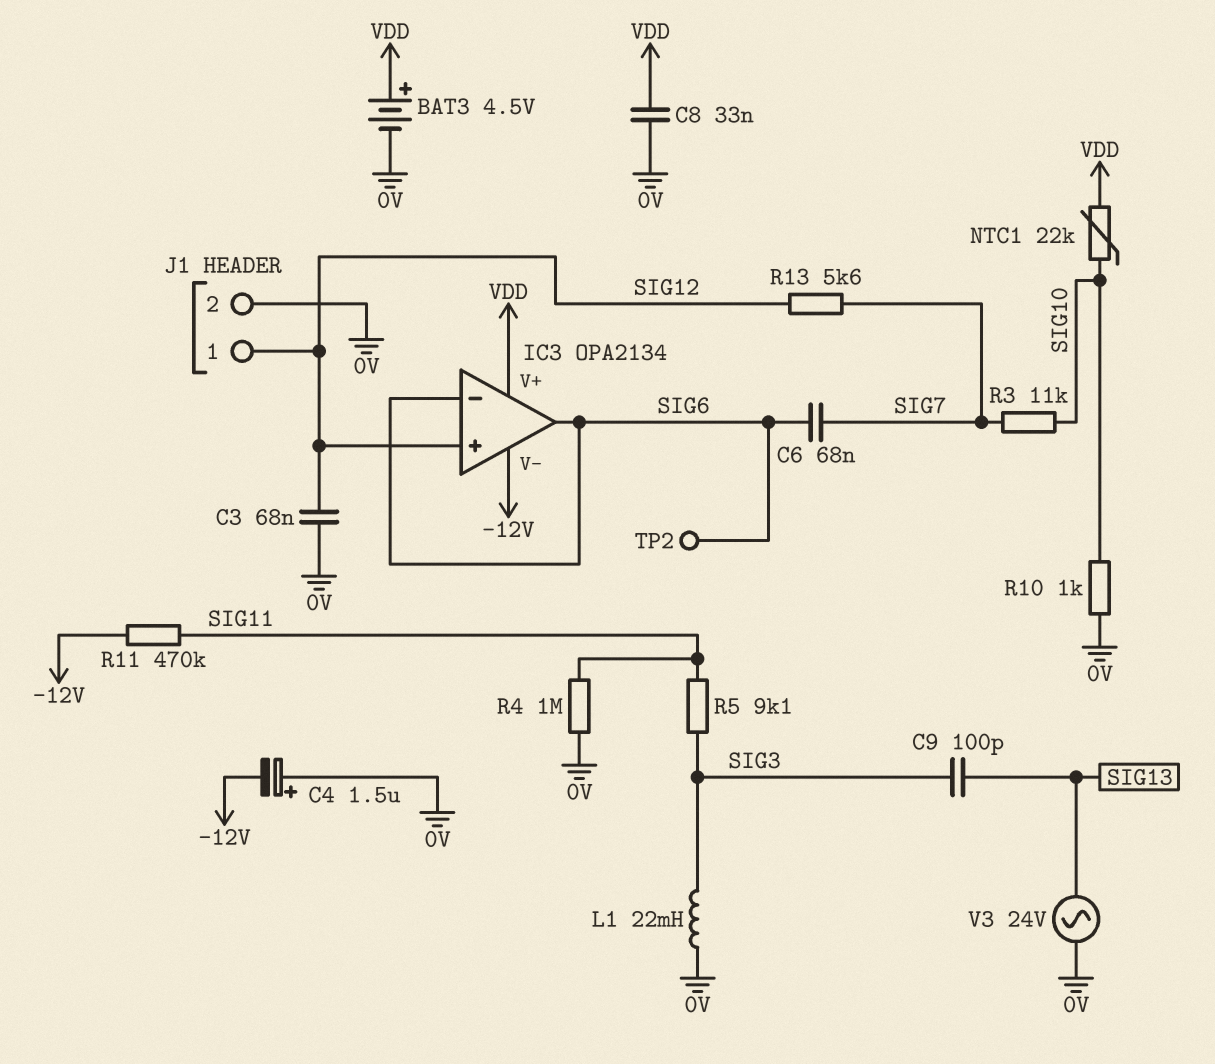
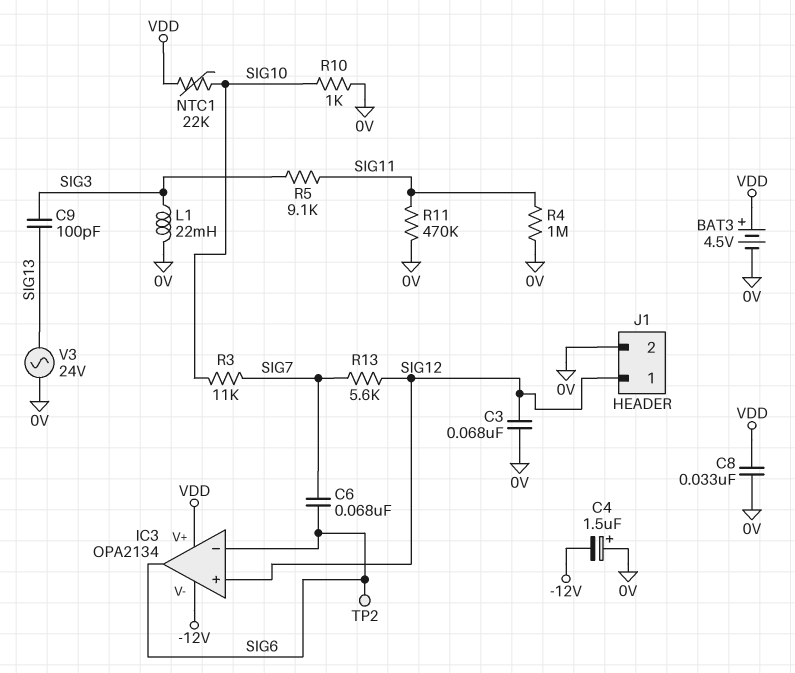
R11: 470k (-12V, SIG11) -> 470k (0V, SIG11)

